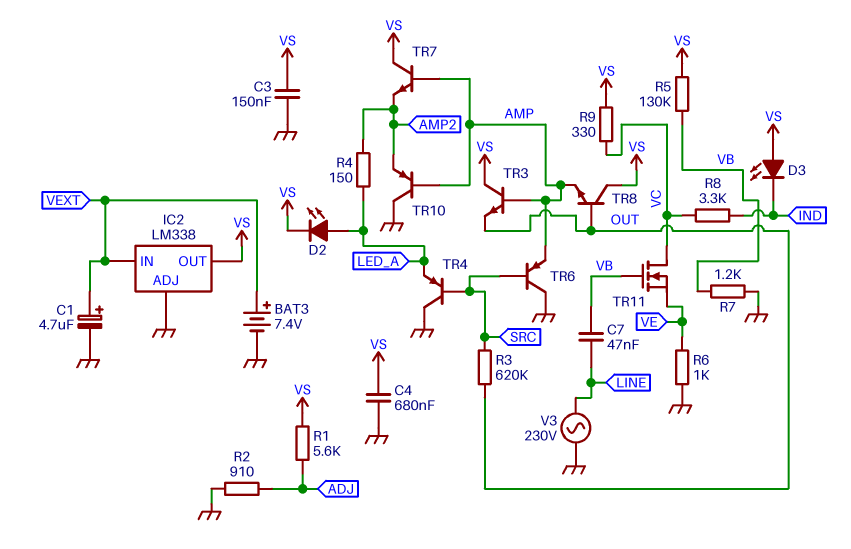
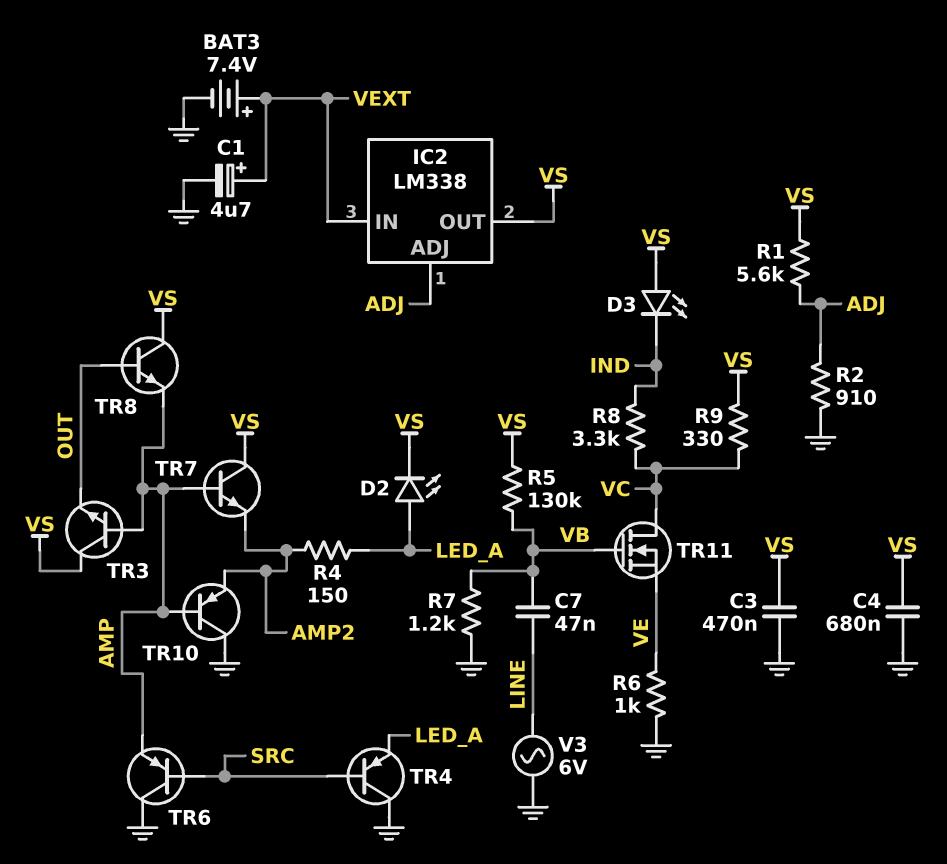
C3: 150nF (GND, VS) -> 470nF (GND, VS)
IC2 pin ADJ: GND -> ADJ
R3: 620k (OUT, SRC) -> none
V3: AC 230V (GND, LINE) -> AC 6V (GND, LINE)

